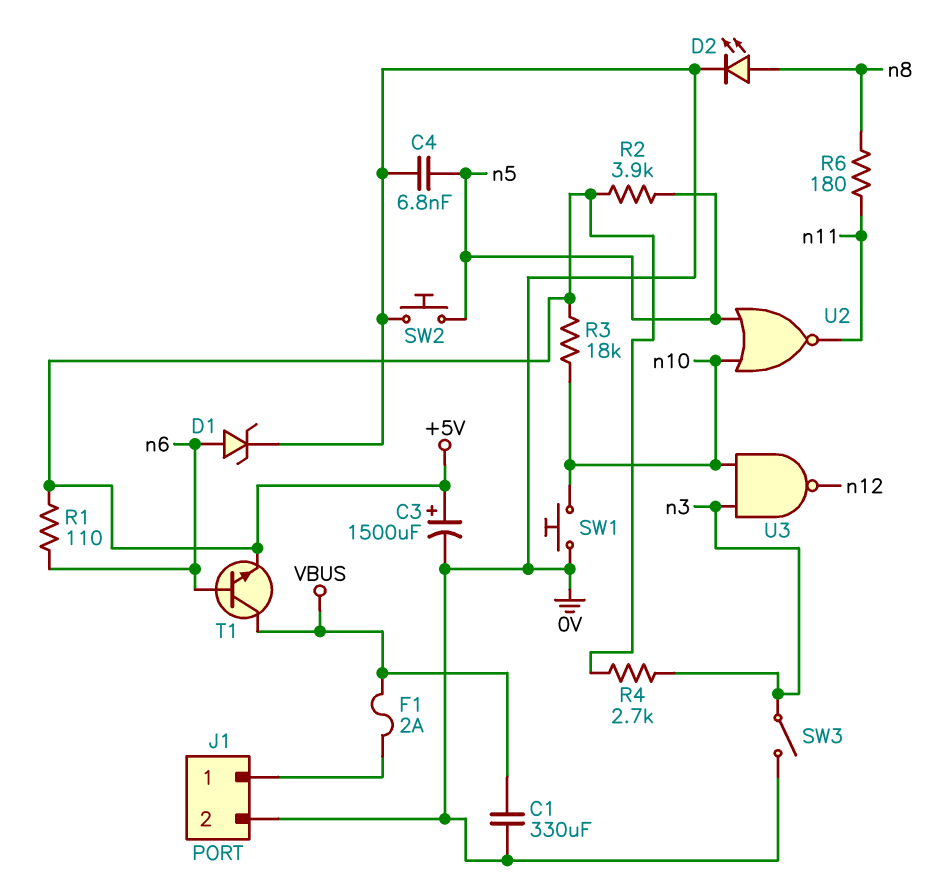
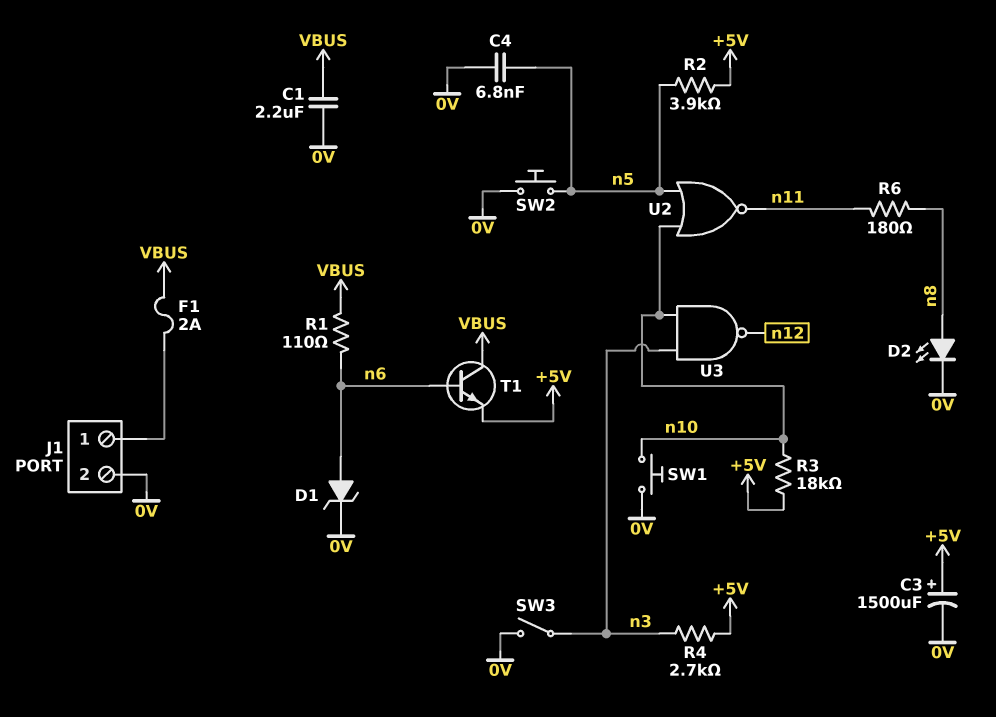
C1: 330uF (0V, VBUS) -> 2.2uF (0V, VBUS)
R1: 110 (+5V, n6) -> 110 (VBUS, n6)

